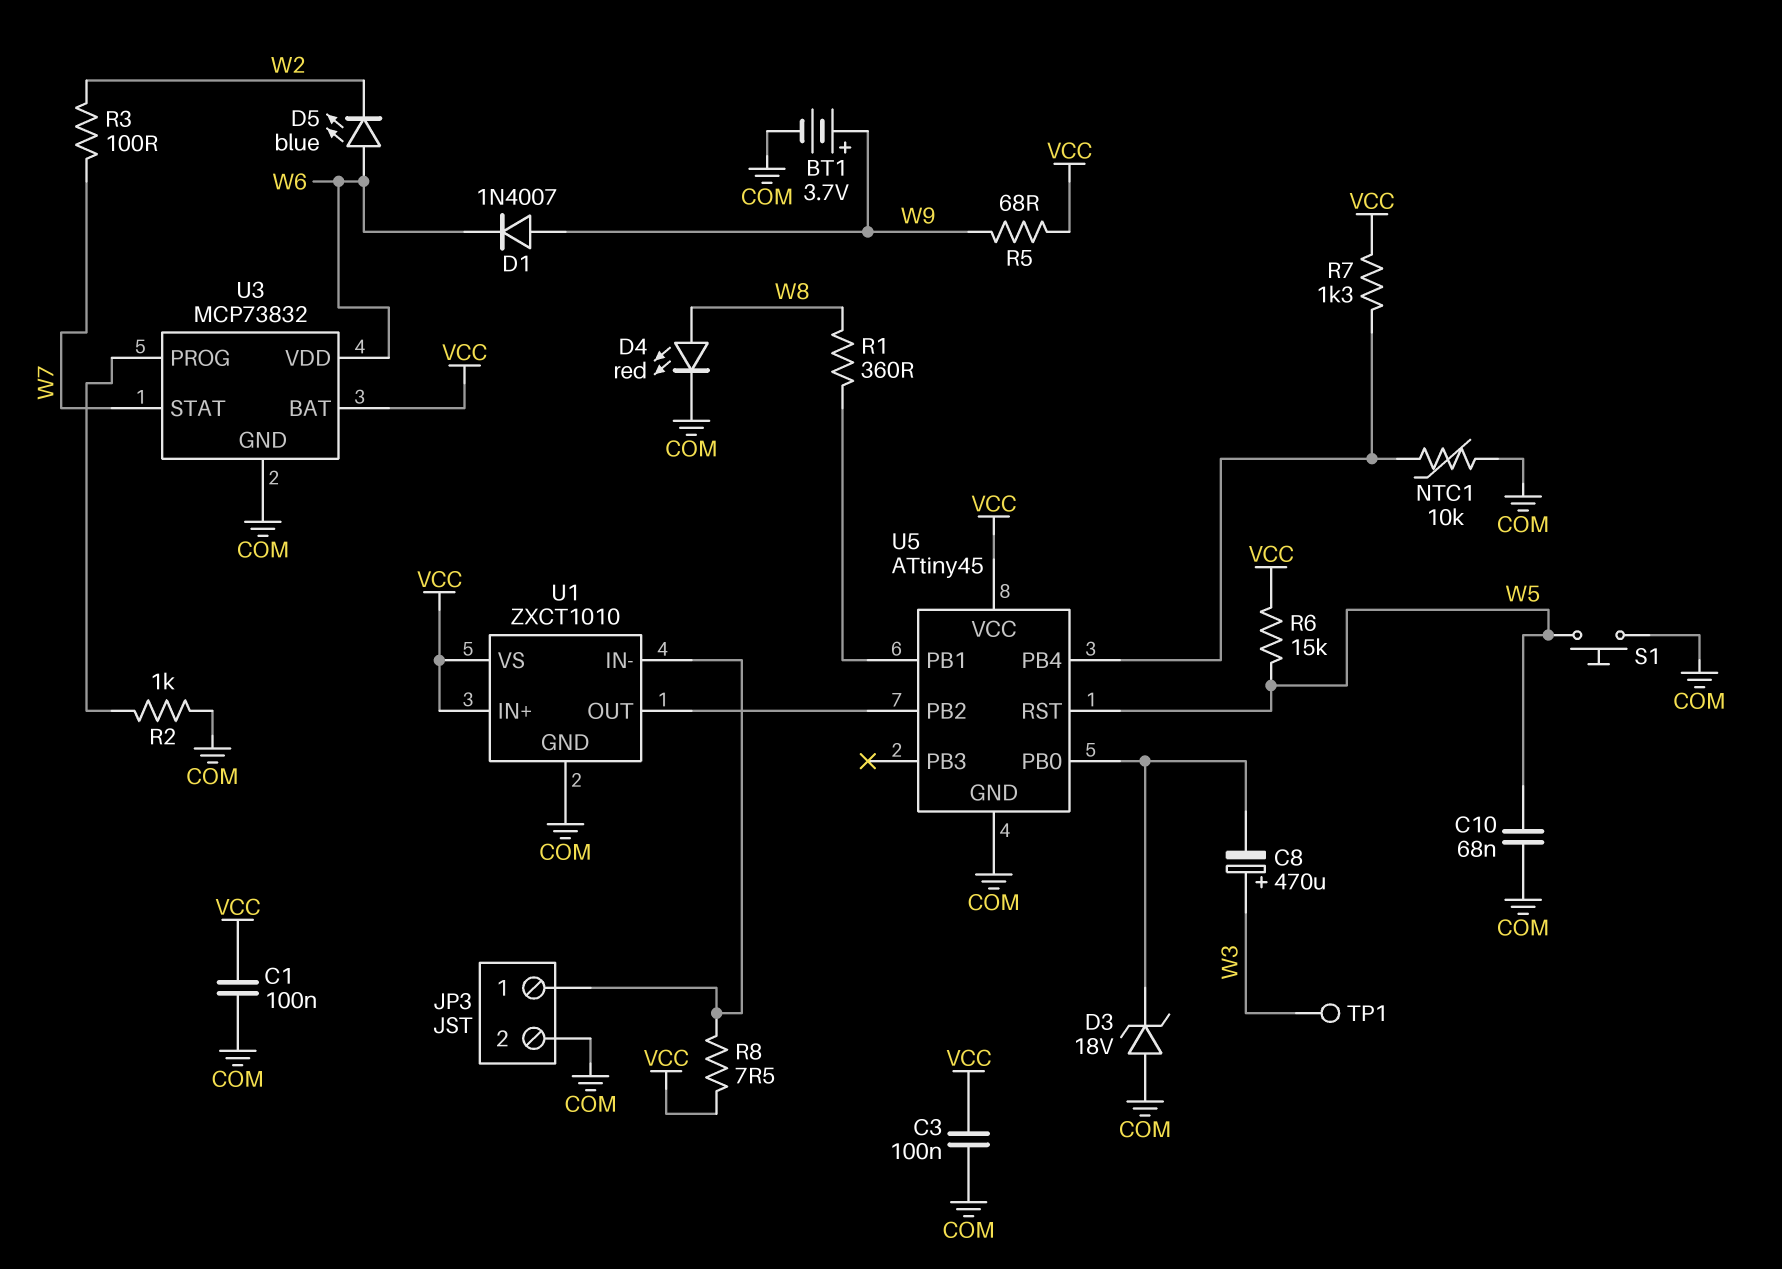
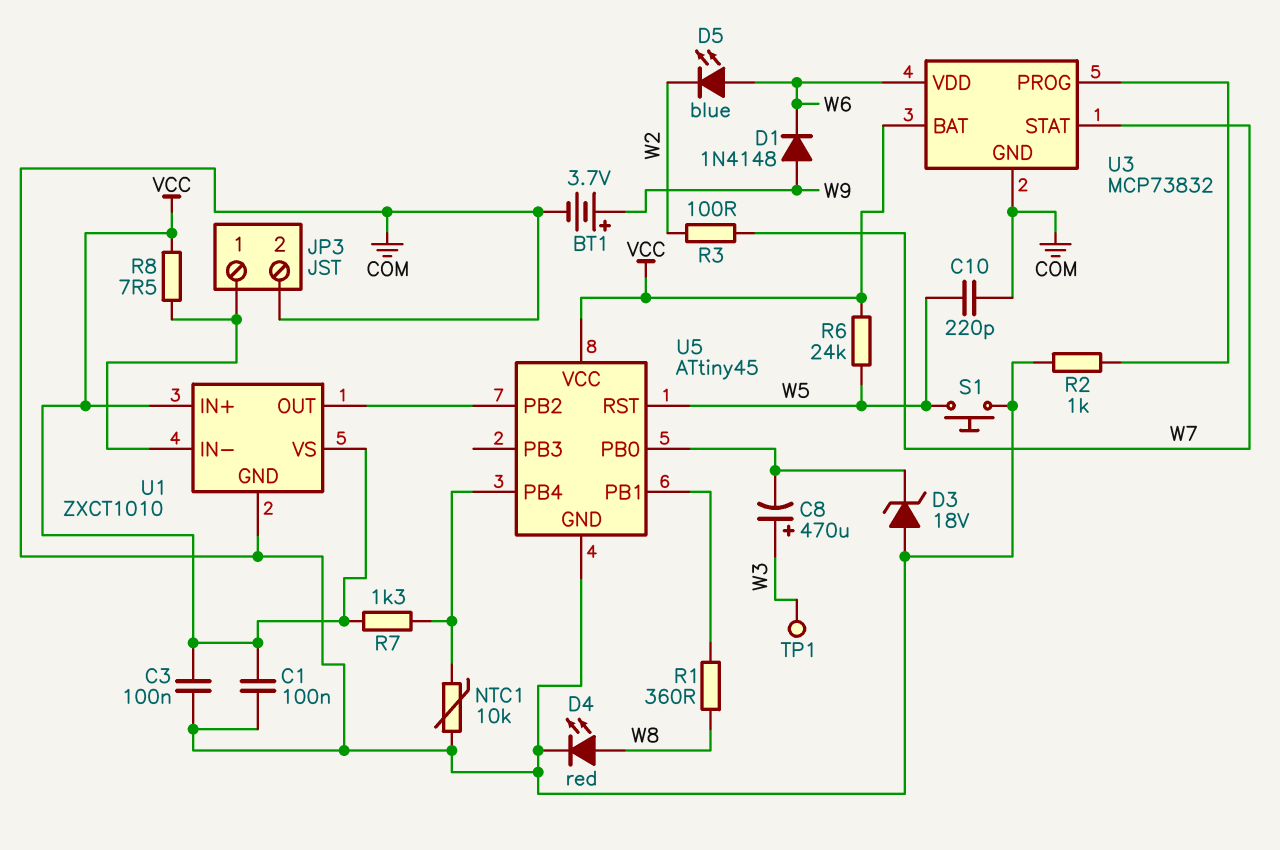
C10: 68nF (COM, W5) -> 220pF (COM, W5)
D1: diode 1N4007 (A W9, K W6) -> diode 1N4148 (A W9, K W6)
R5: 68 (VCC, W9) -> none
R6: 15k (VCC, W5) -> 24k (VCC, W5)

